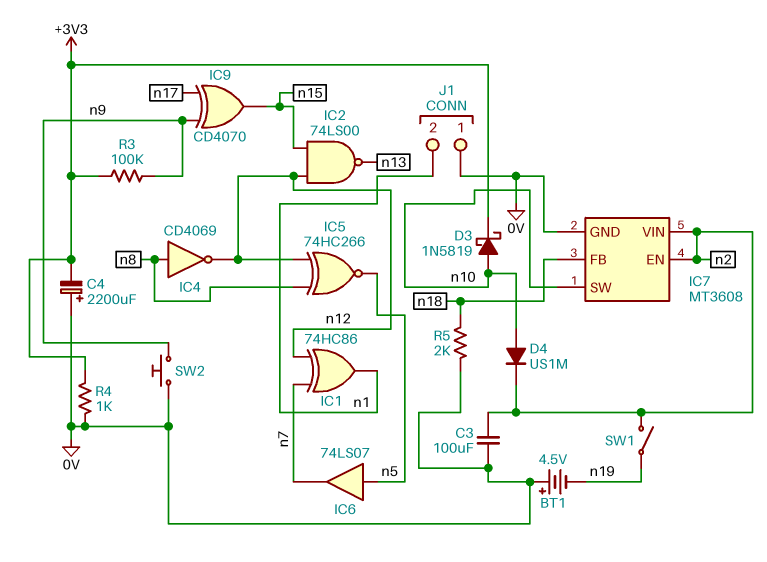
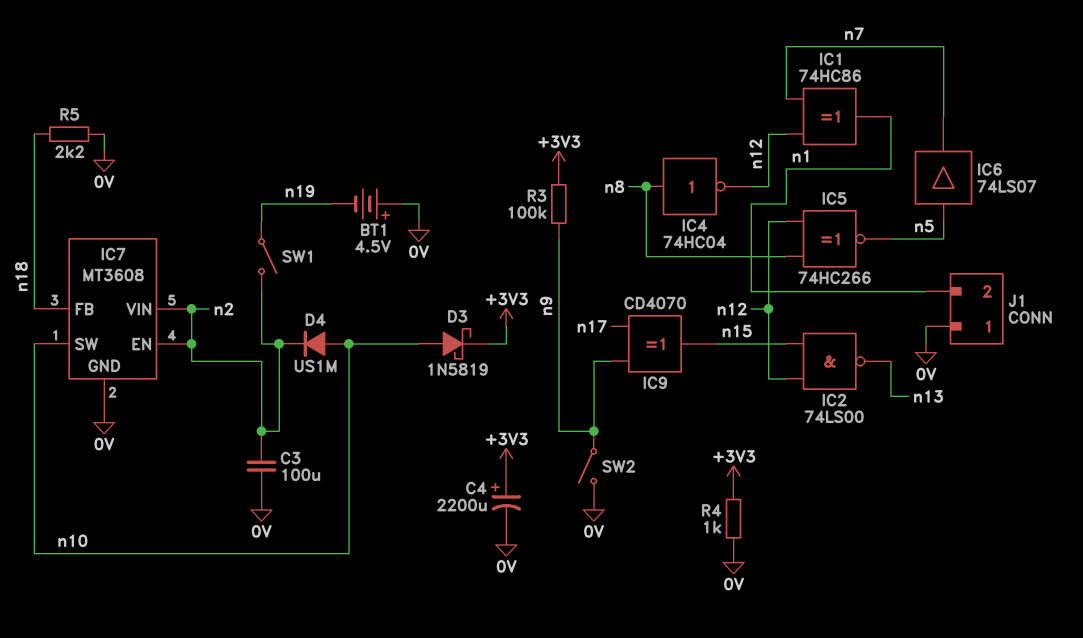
C4: 2200uF (plus 0V, minus +3V3) -> 2200uF (plus +3V3, minus 0V)
IC4: NOT CD4069 (in n8, out n12) -> NOT 74HC04 (in n8, out n12)
R5: 2k (0V, n18) -> 2.2k (0V, n18)
SW2: button (0V, n9) -> switch (0V, n9)

